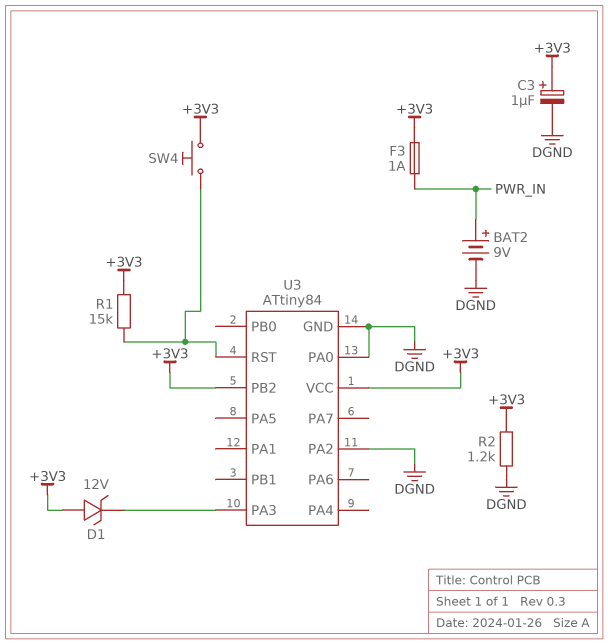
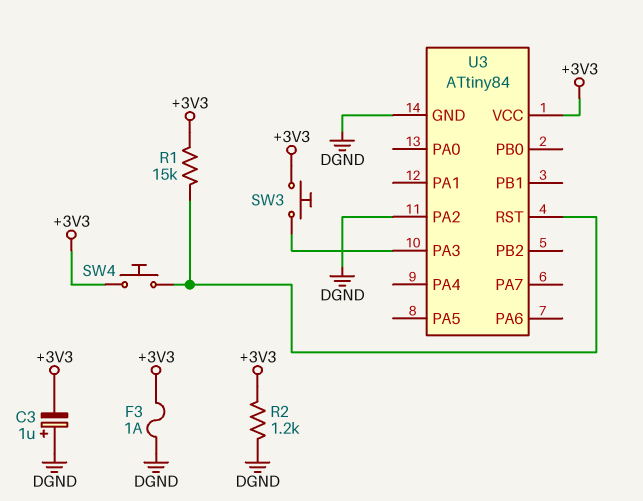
BAT2: 9V (plus PWR_IN, minus DGND) -> none
C3: 1uF (plus +3V3, minus DGND) -> 1uF (plus DGND, minus +3V3)
D1: zener 12V (A +3V3, K U3/PA3) -> none
F3: 1A (+3V3, PWR_IN) -> 1A (+3V3, DGND)
SW3: none -> button (+3V3, U3/PA3)
U3 pin PA0: DGND -> none
U3 pin PB2: +3V3 -> none

